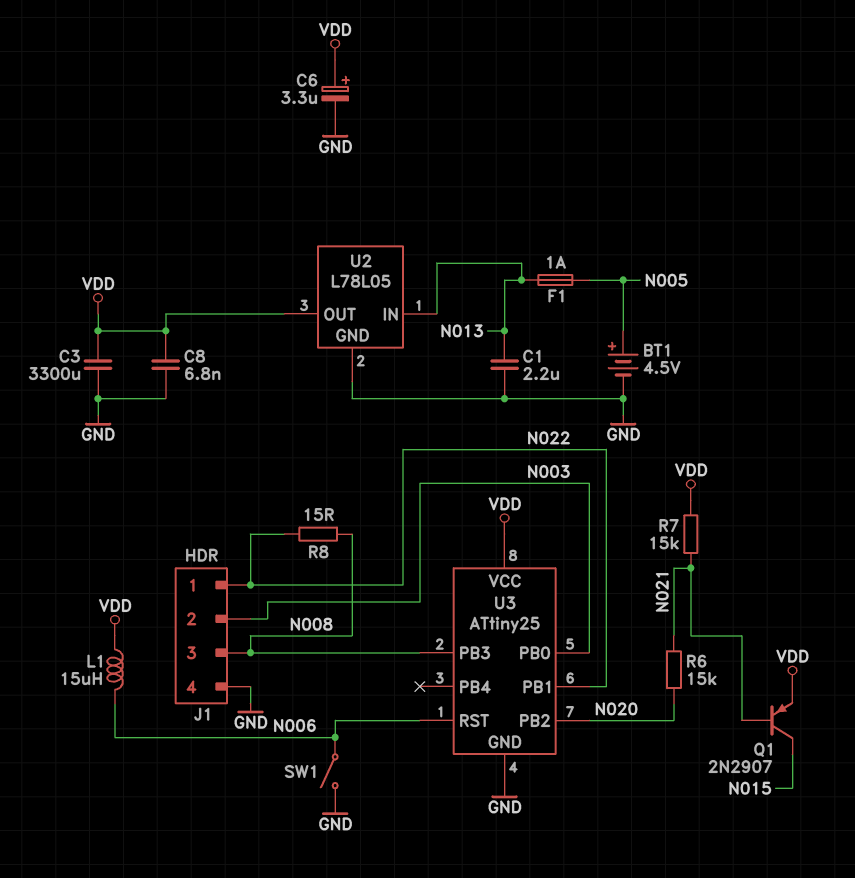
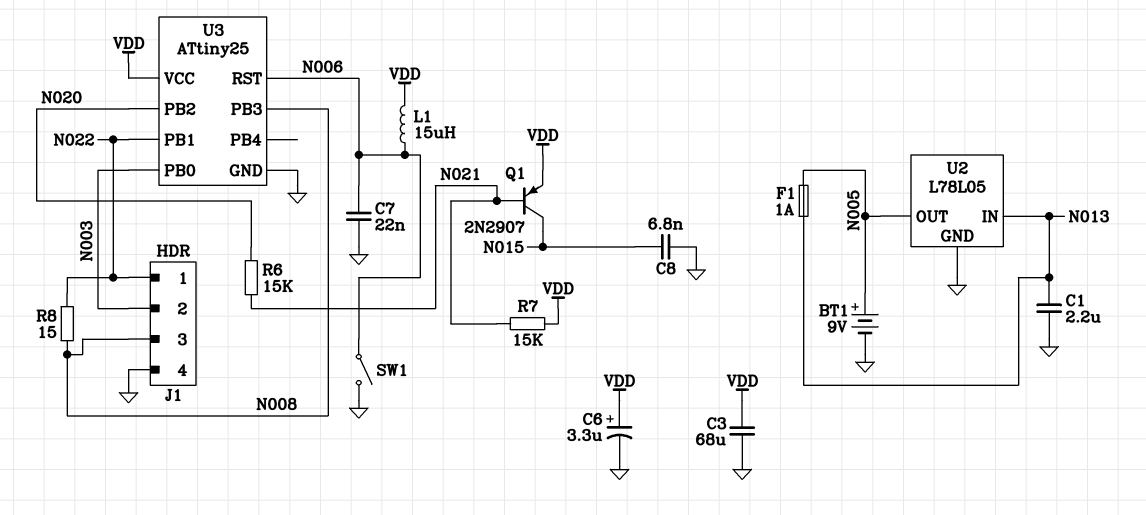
BT1: 4.5V (plus N005, minus GND) -> 9V (plus N005, minus GND)
C3: 3300uF (GND, VDD) -> 68uF (GND, VDD)
C7: none -> 22nF (GND, N006)
C8: 6.8nF (GND, VDD) -> 6.8nF (GND, N015)
U2 pin OUT: VDD -> N005

